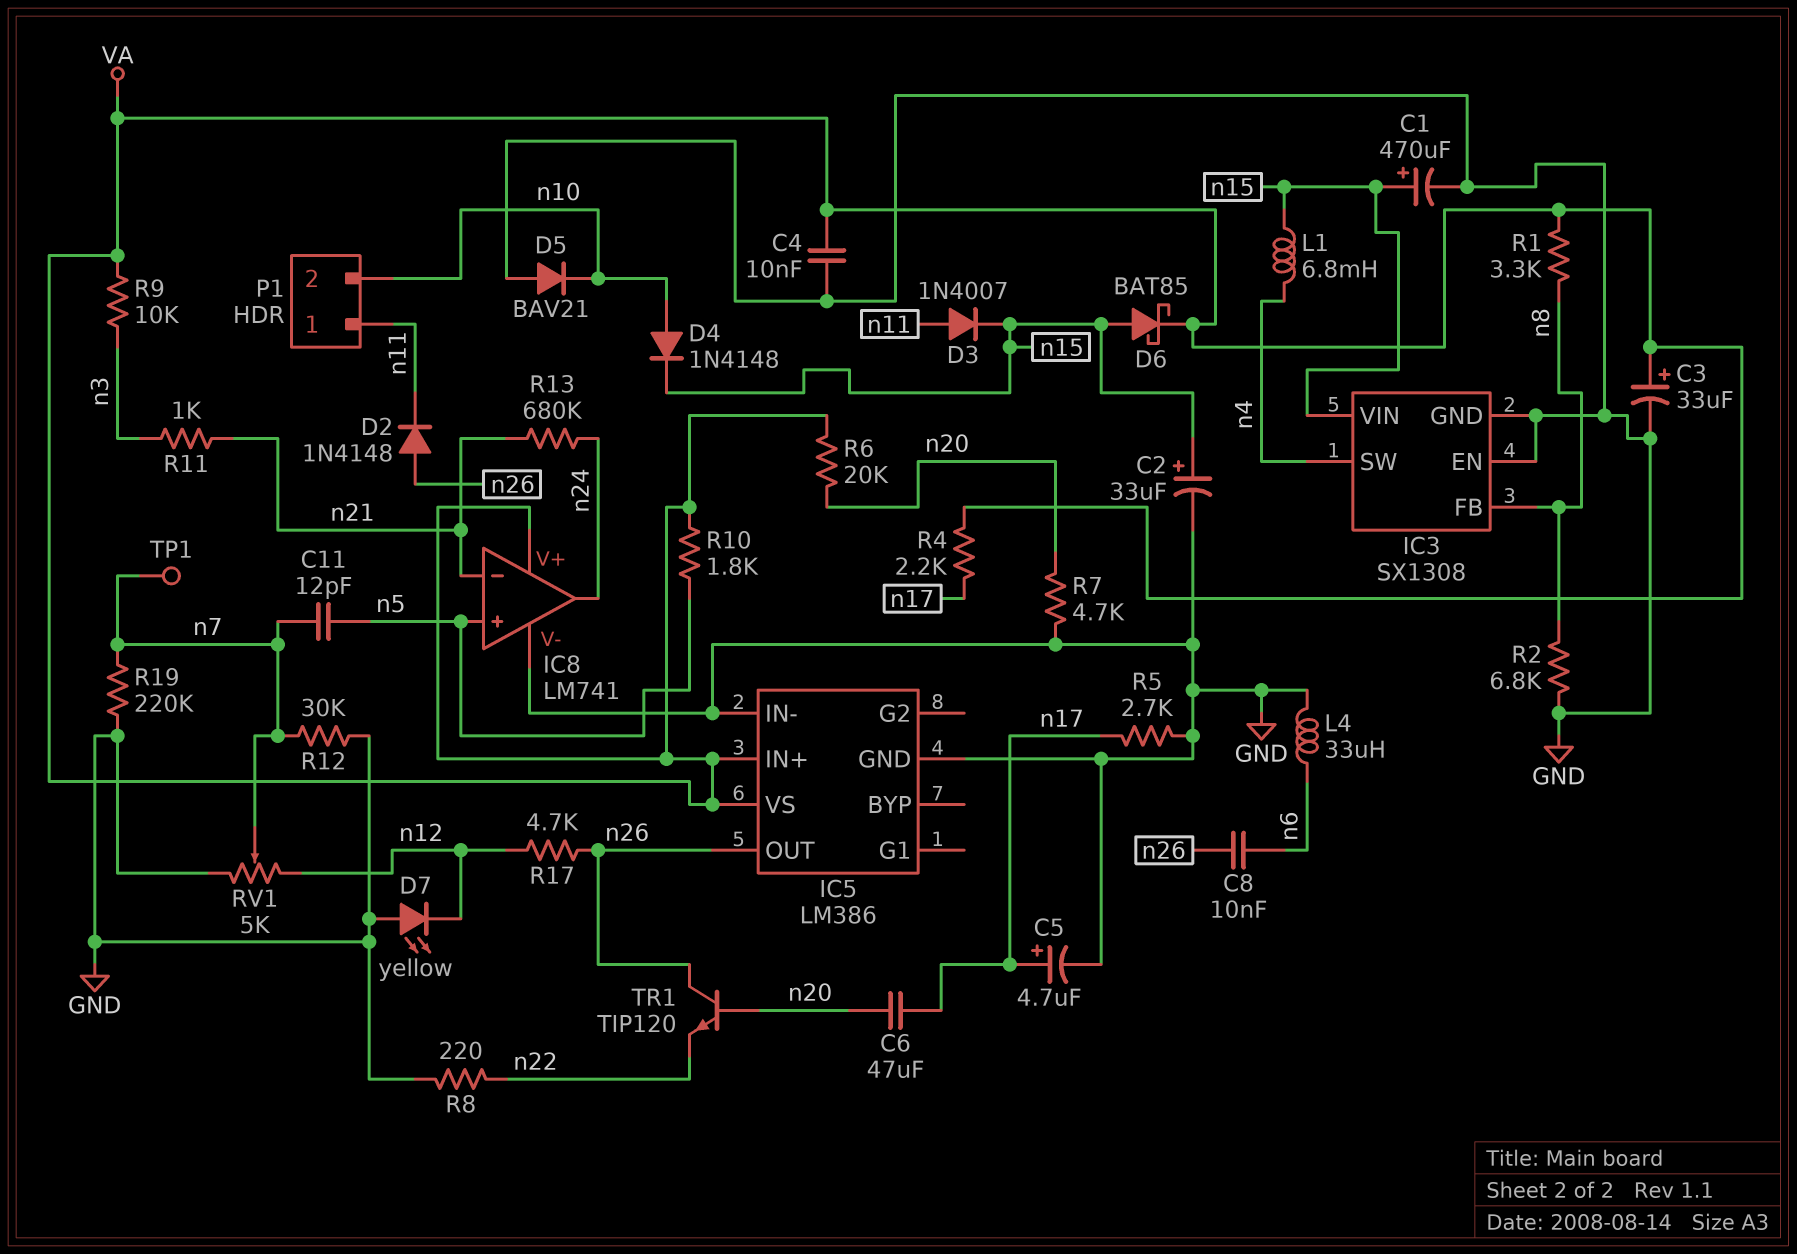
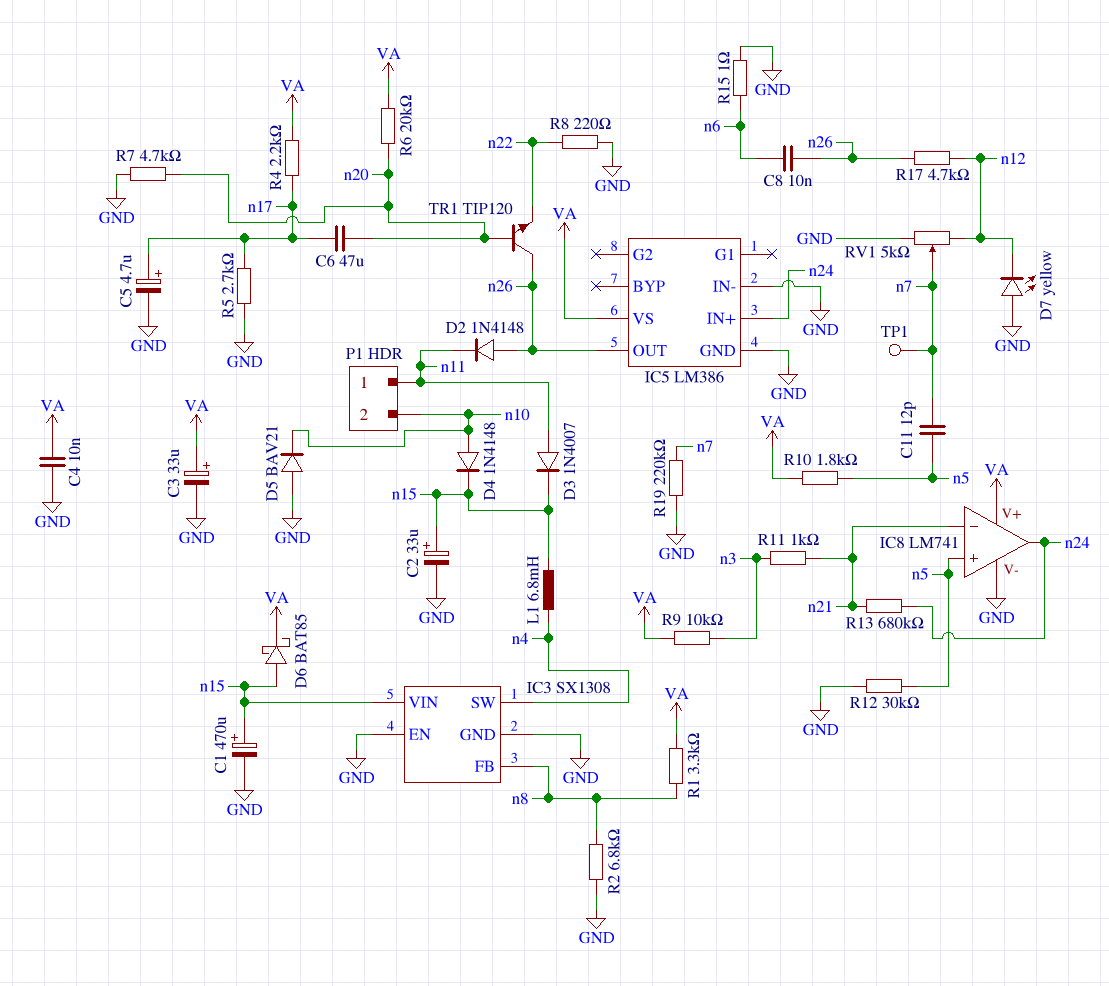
IC5 pin IN+: VA -> n24
L4: 33uH (GND, n6) -> none
R12: 30k (GND, n7) -> 30k (GND, n5)
R15: none -> 1 (GND, n6)

